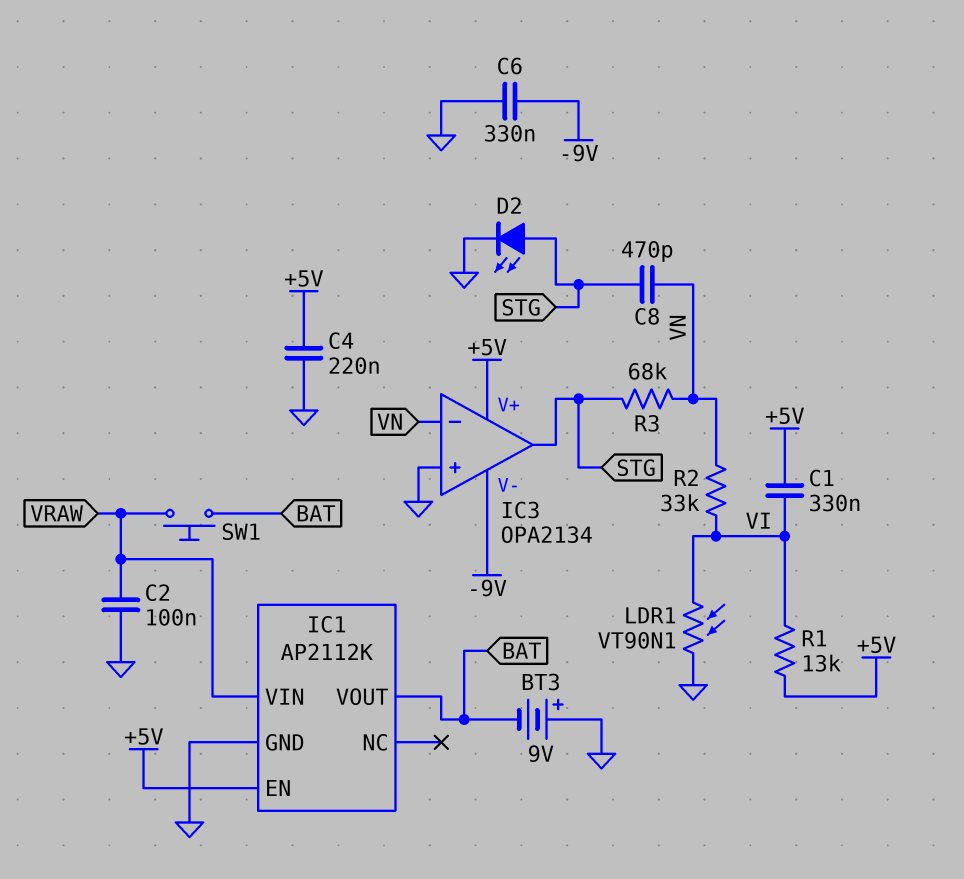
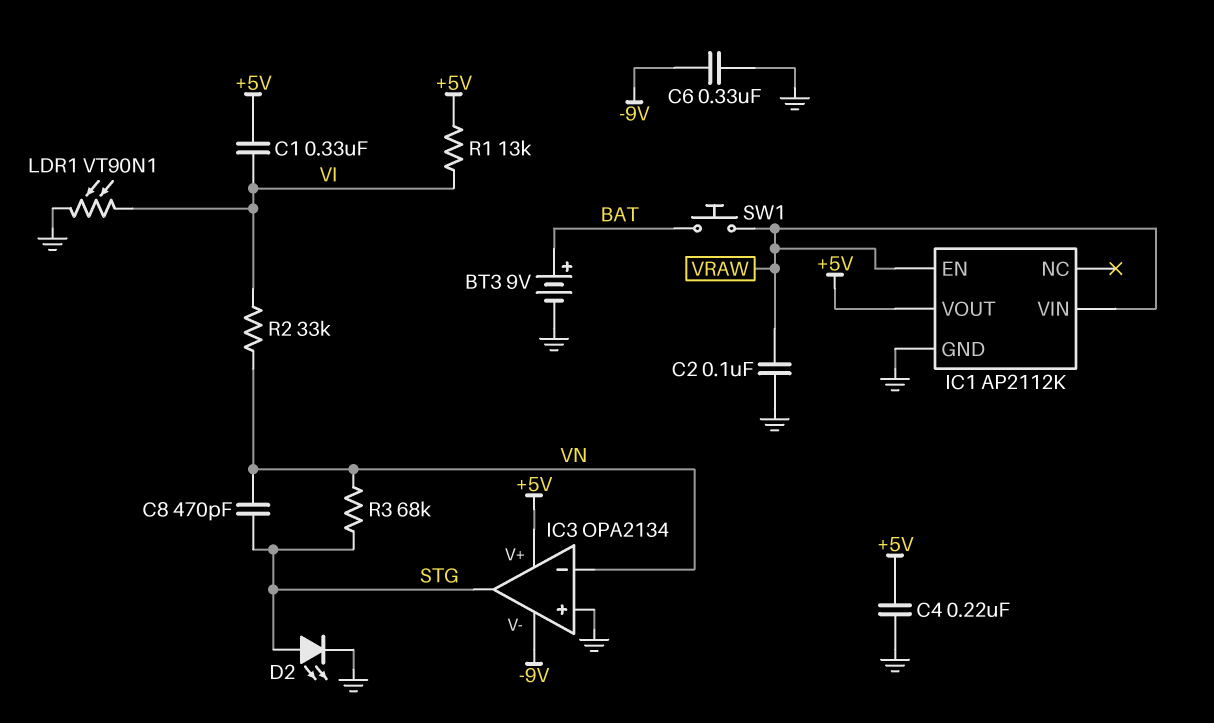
BT3: 9V (plus GND, minus BAT) -> 9V (plus BAT, minus GND)
IC1 pin EN: +5V -> VRAW
IC1 pin VOUT: BAT -> +5V

